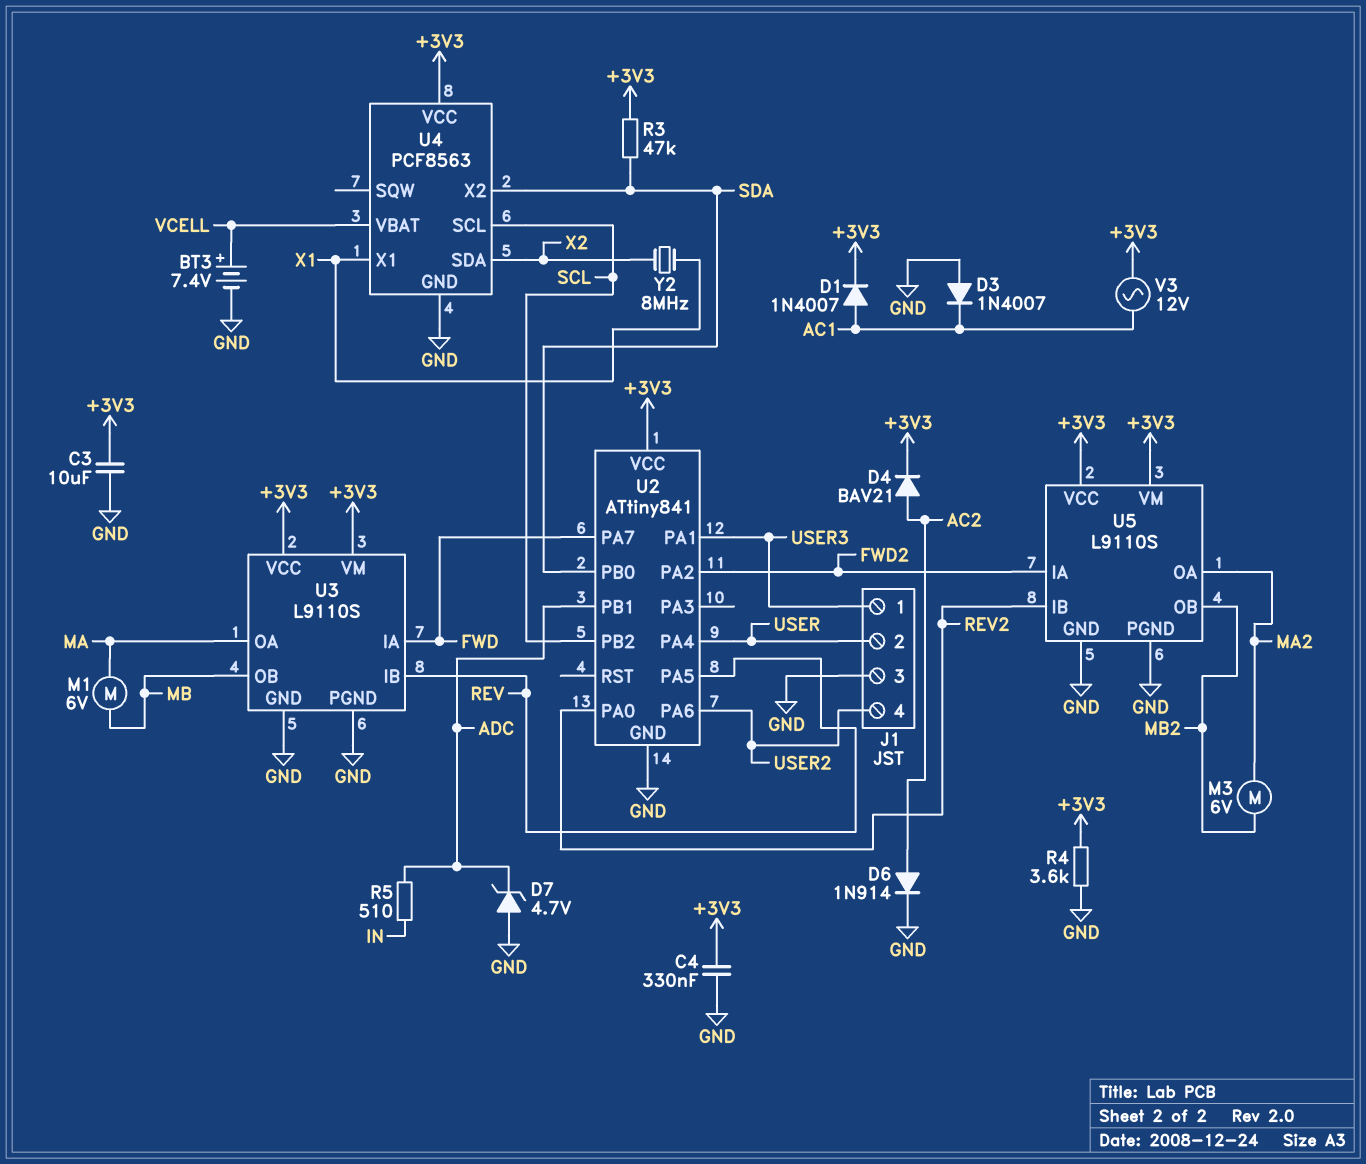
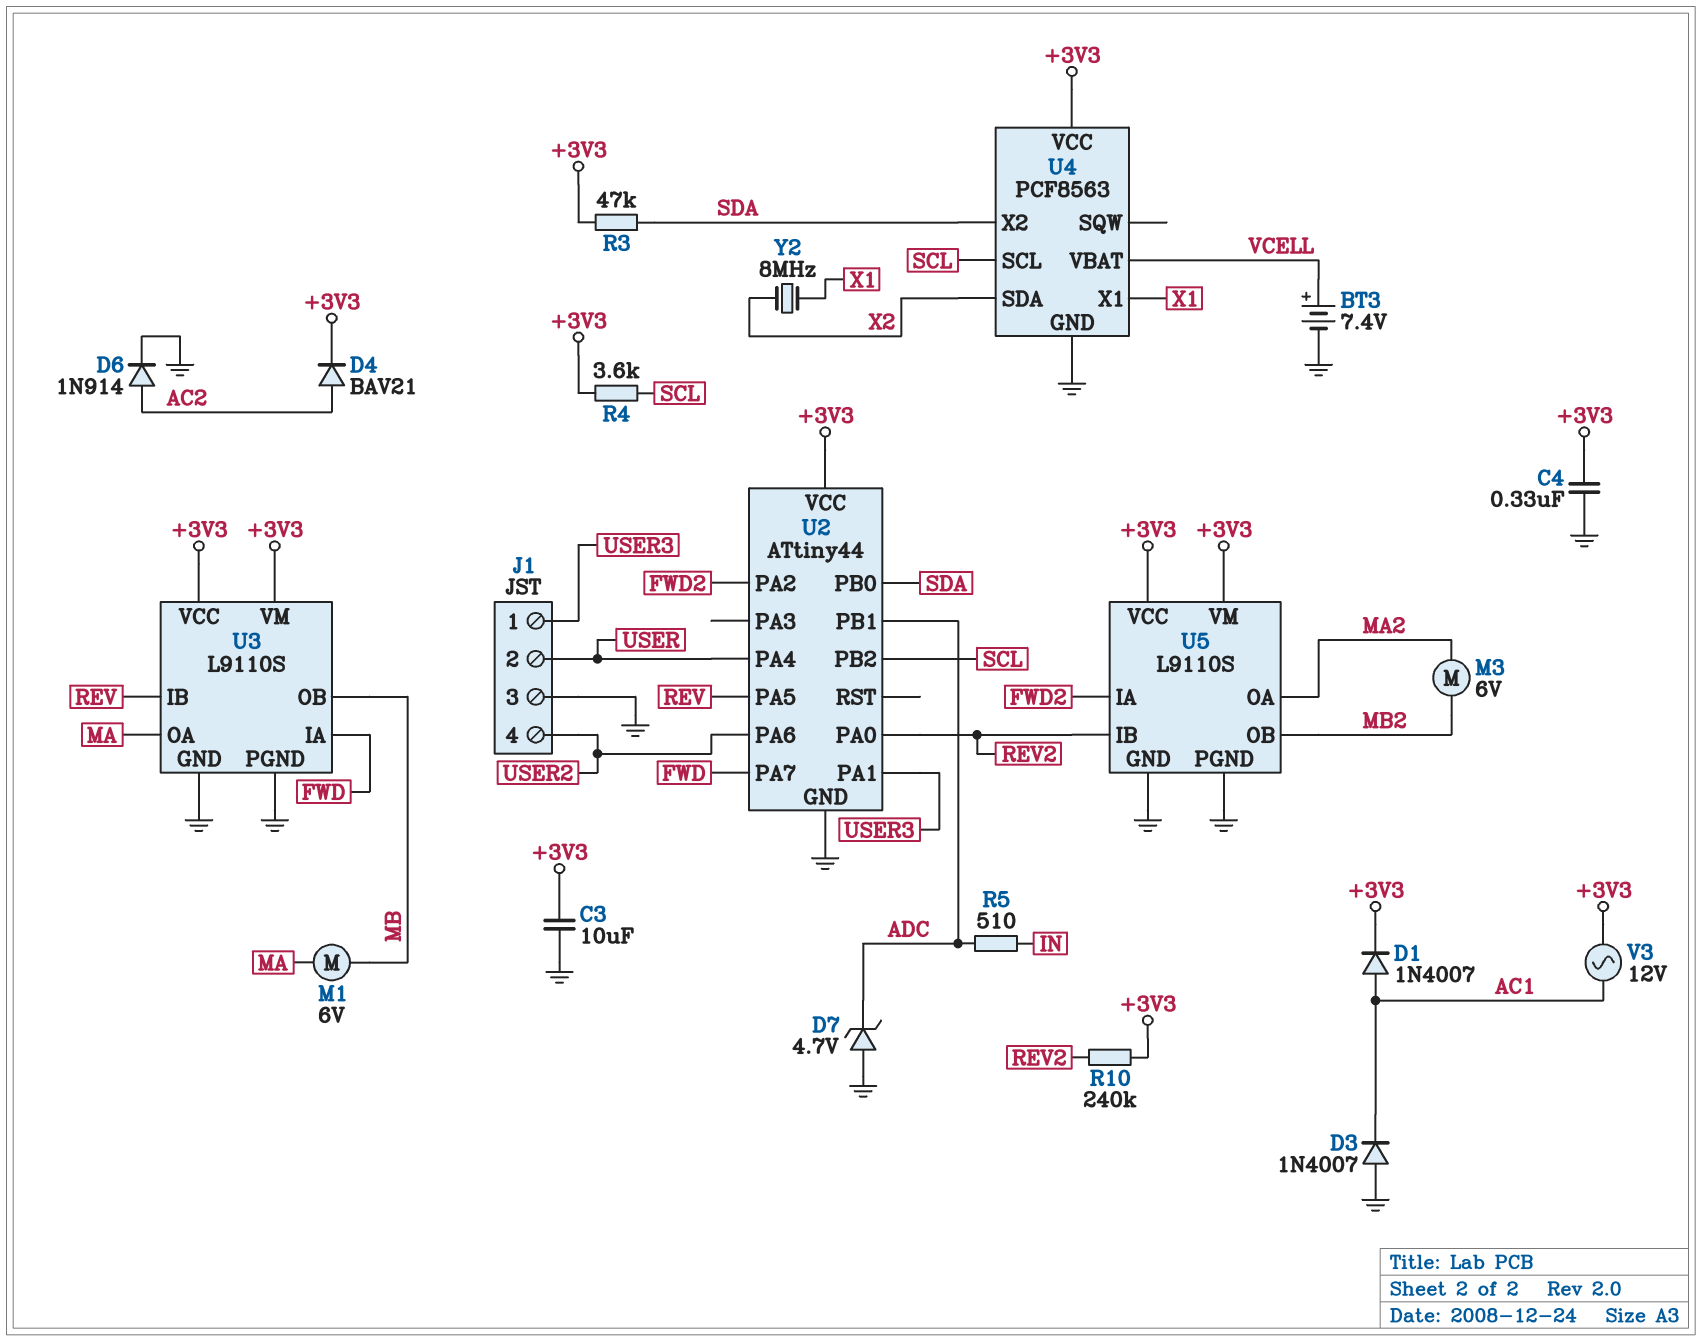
R4: 3.6k (+3V3, GND) -> 3.6k (+3V3, SCL)
R10: none -> 240k (+3V3, REV2)
U2: ATtiny841 -> ATtiny44

